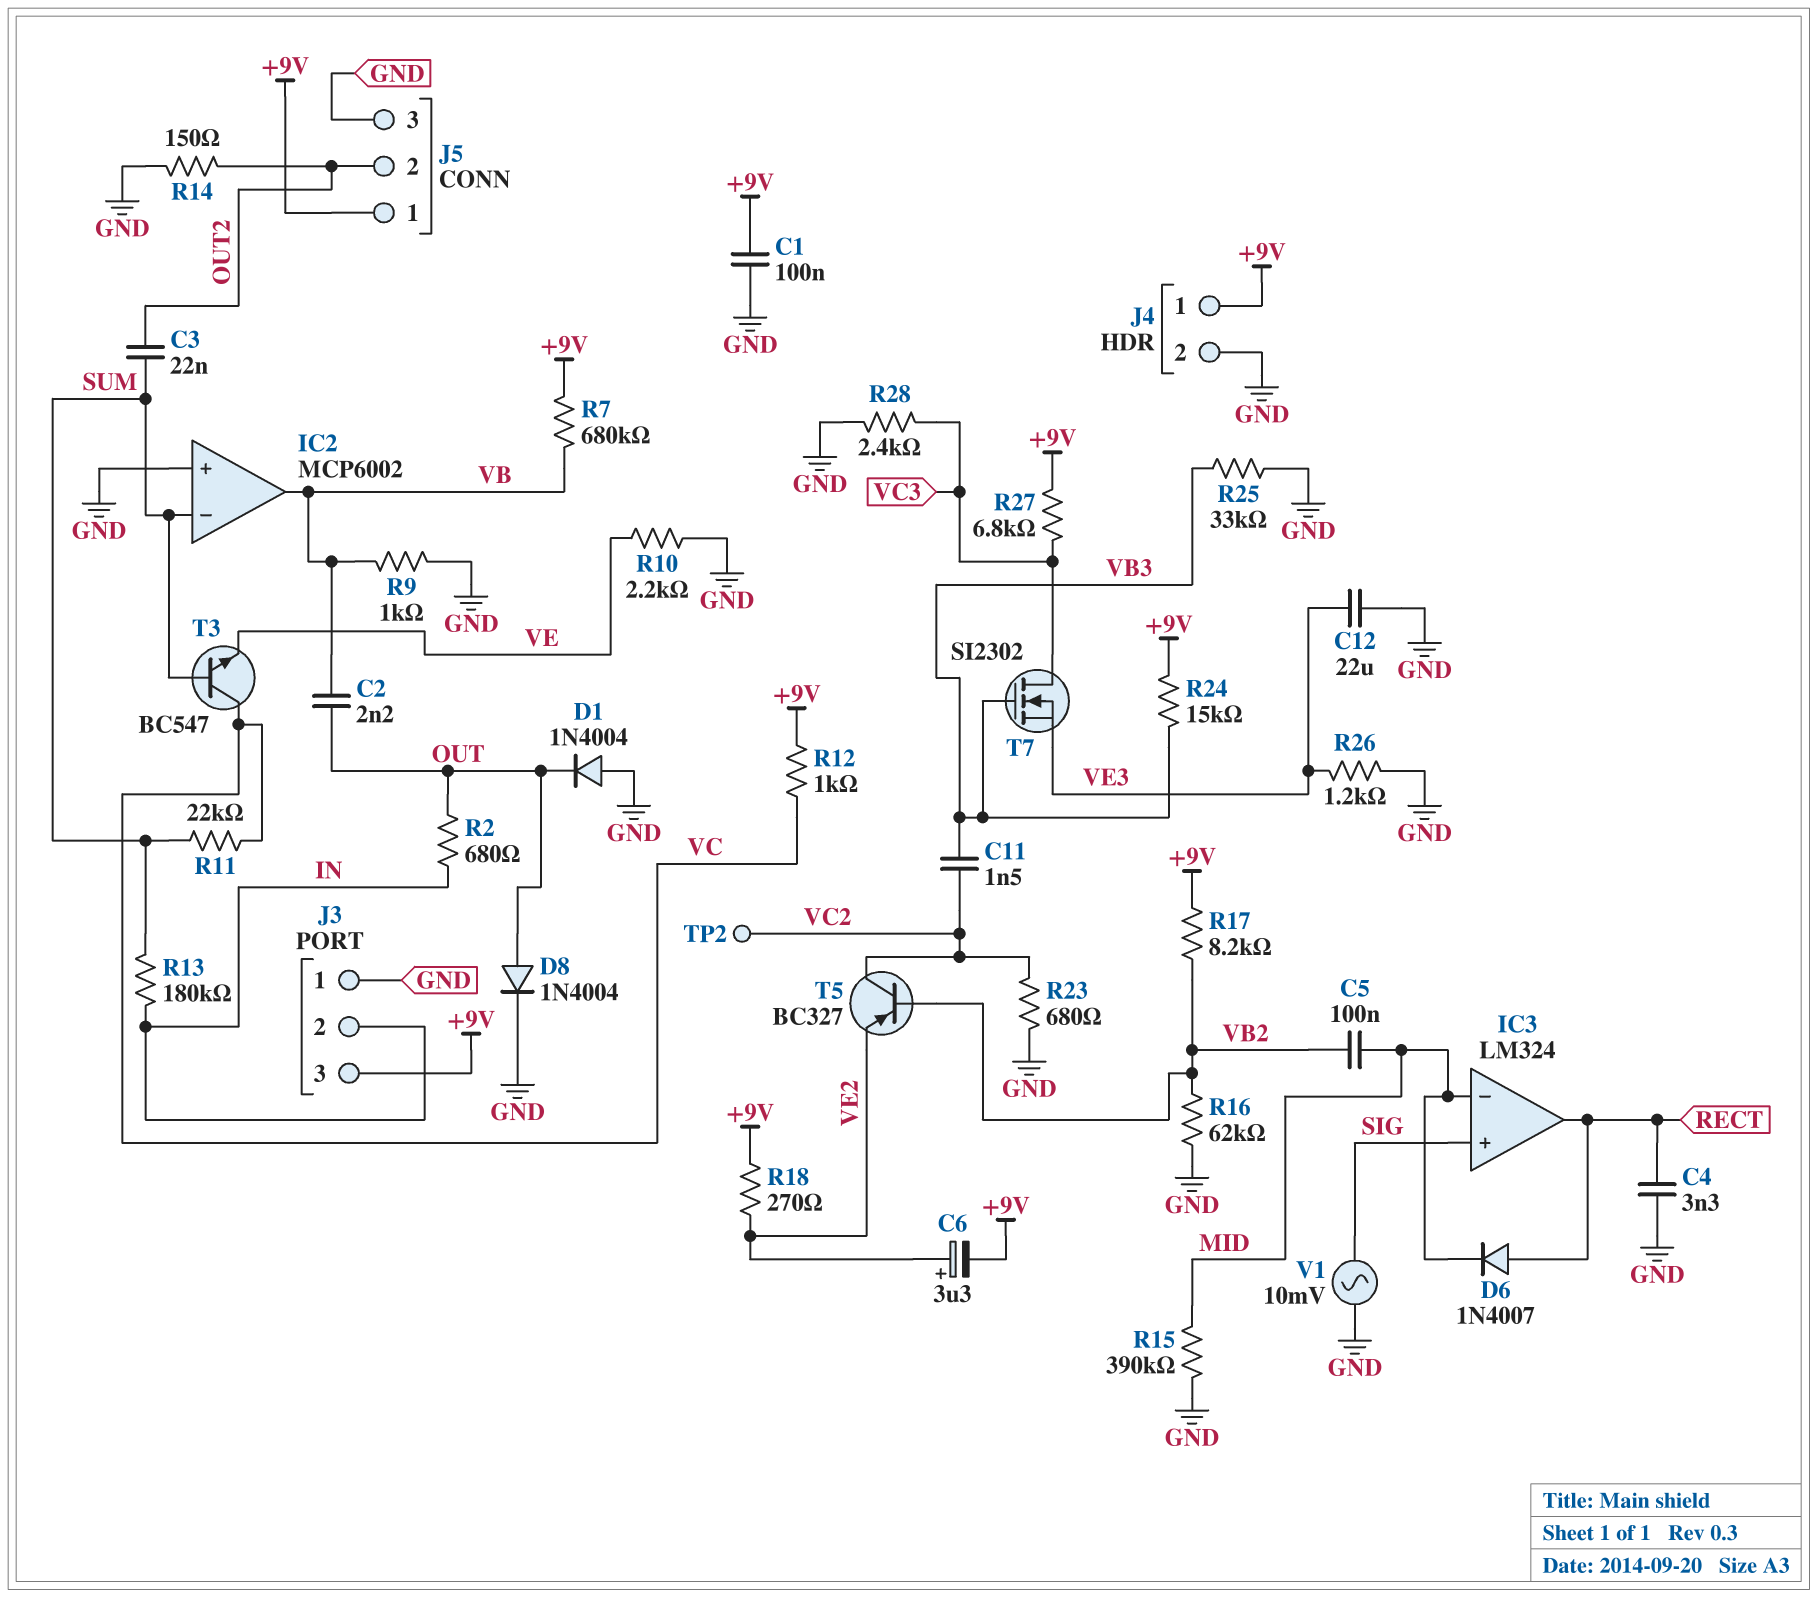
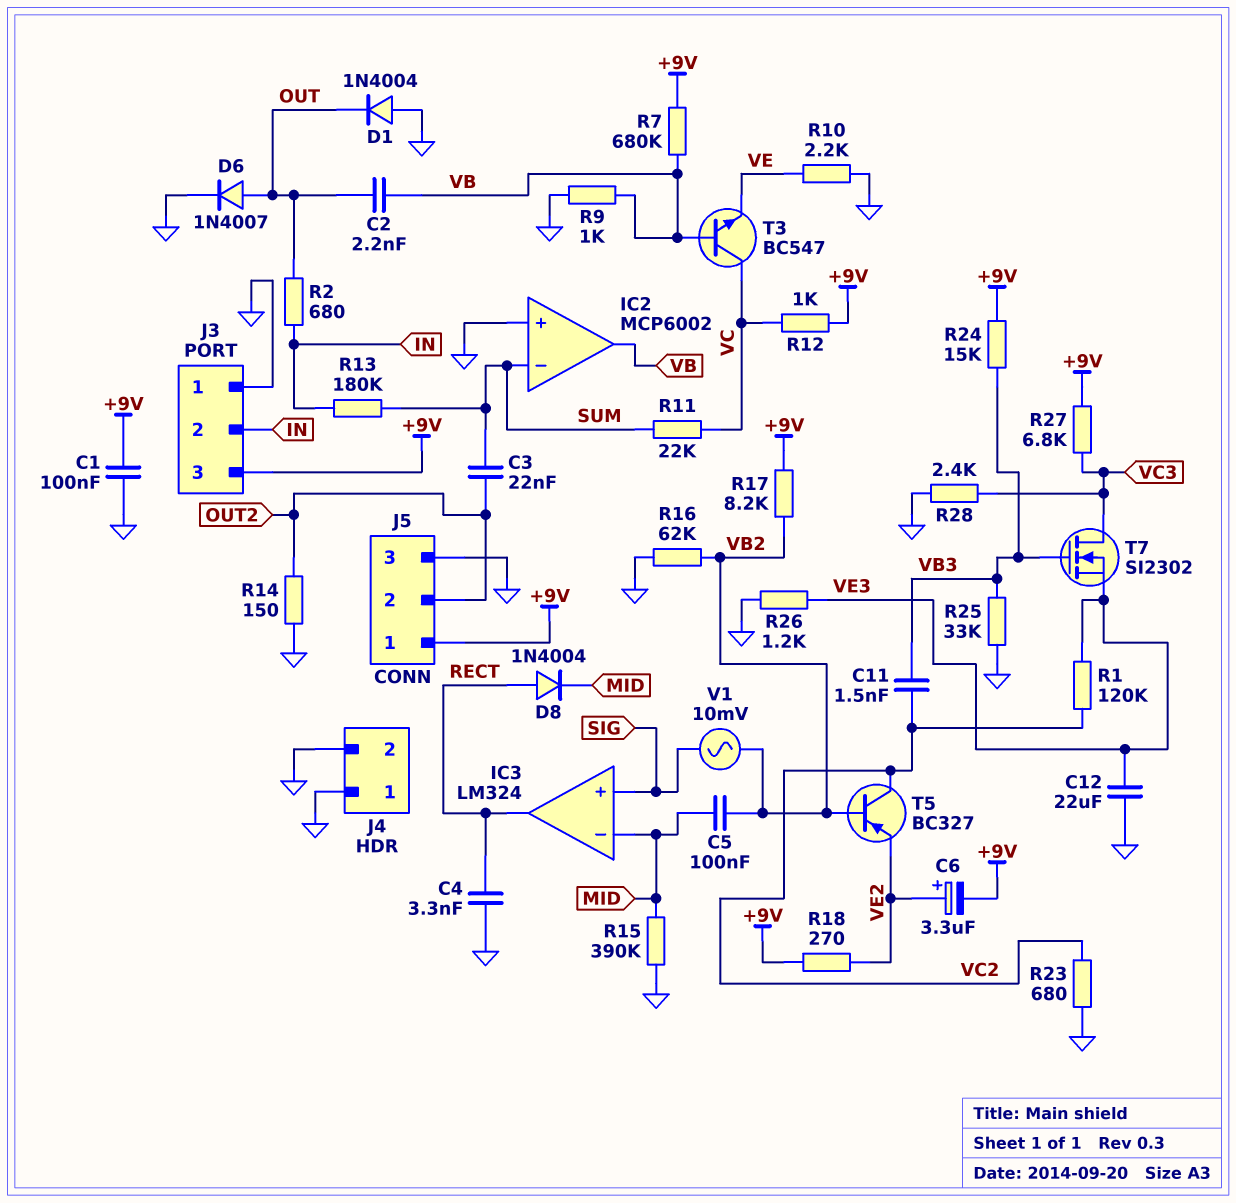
D6: diode 1N4007 (A RECT, K MID) -> diode 1N4007 (A OUT, K GND)
D8: diode 1N4004 (A OUT, K GND) -> diode 1N4004 (A RECT, K MID)
J4 pin 1: +9V -> GND
R1: none -> 120k (VC2, VE3)
T3: NPN BC547 (B SUM, C VC, E VE) -> NPN BC547 (B VB, C VC, E VE)
TP2: test point (VC2) -> none
V1: AC 10mV (GND, SIG) -> AC 10mV (SIG, VB2)

